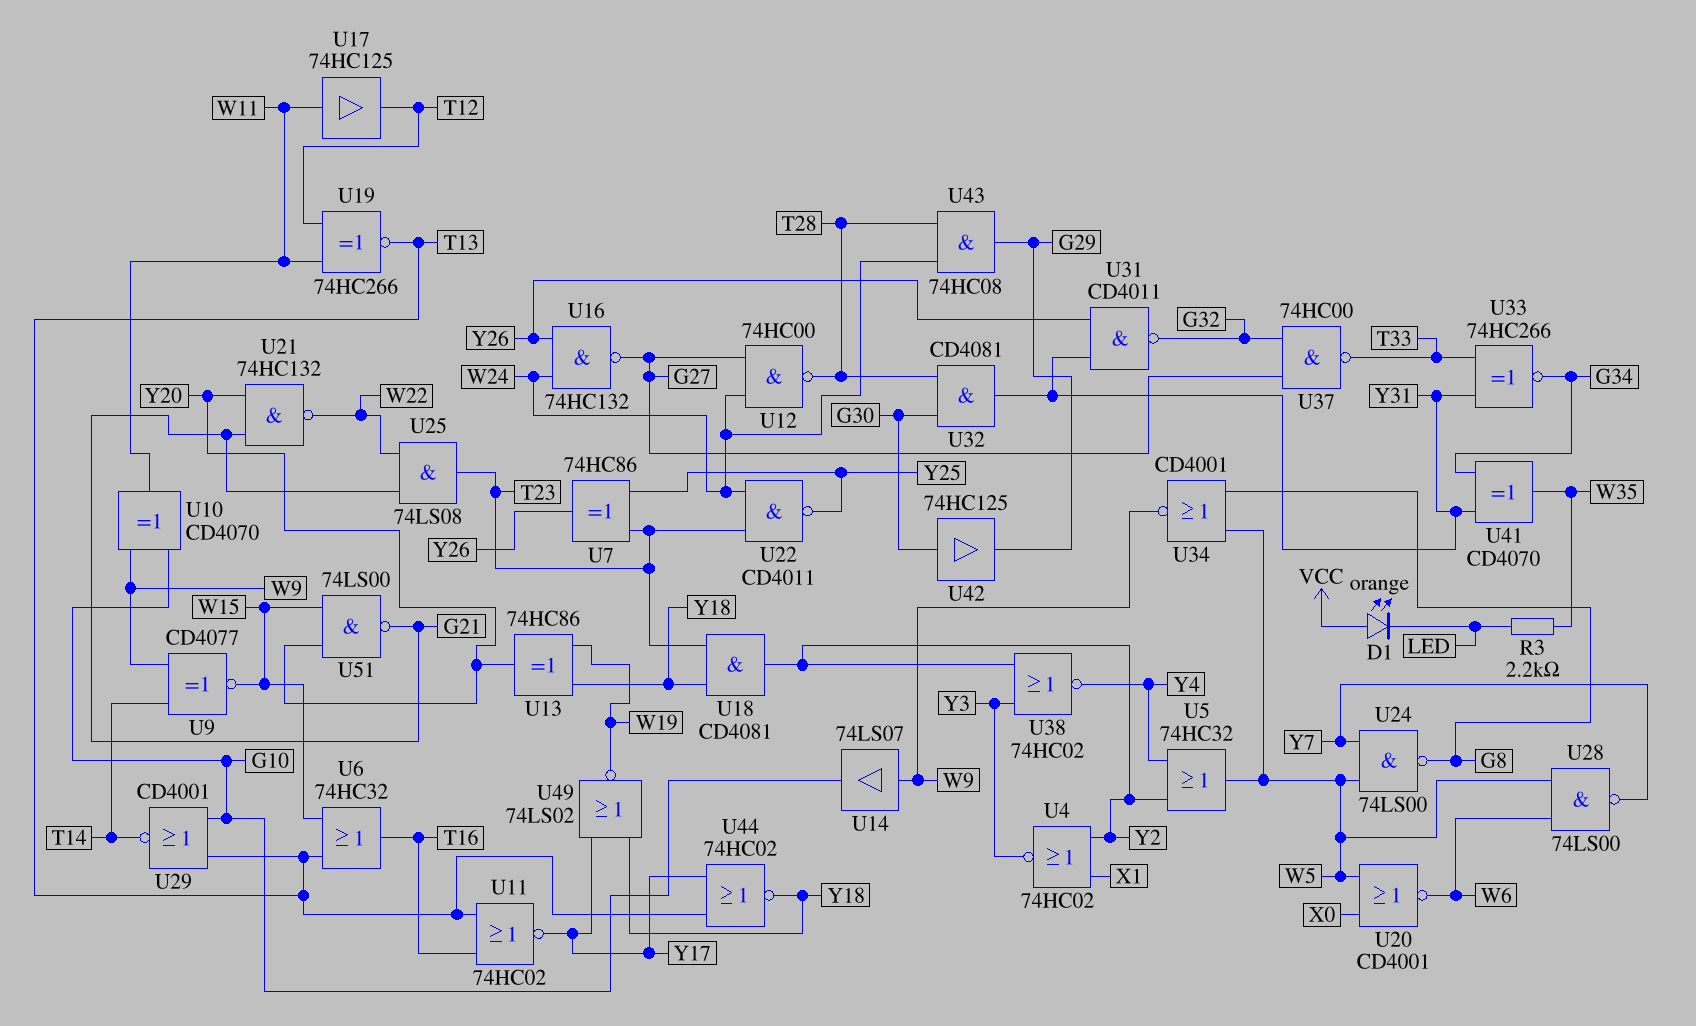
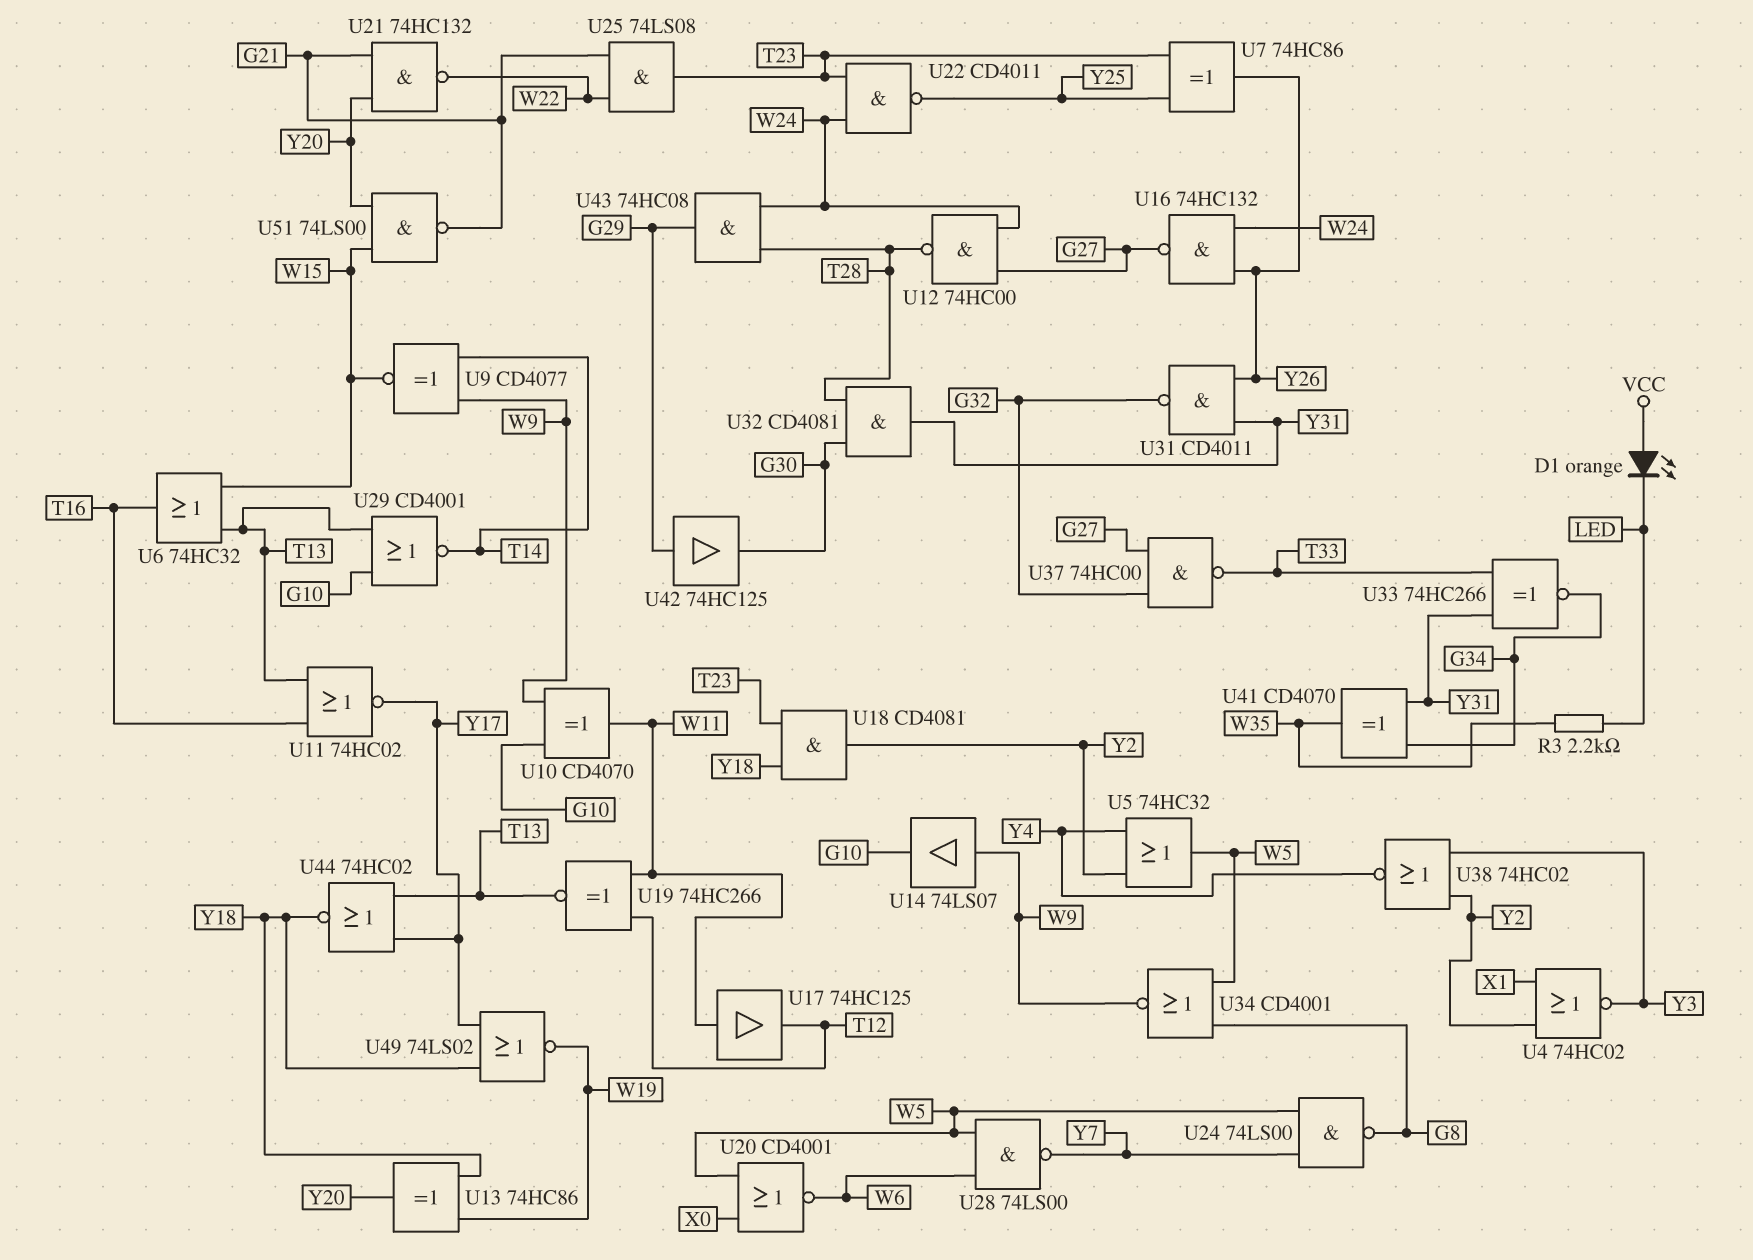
U42: buffer 74HC125 (in G30, out G29) -> buffer 74HC125 (in G29, out G30)

